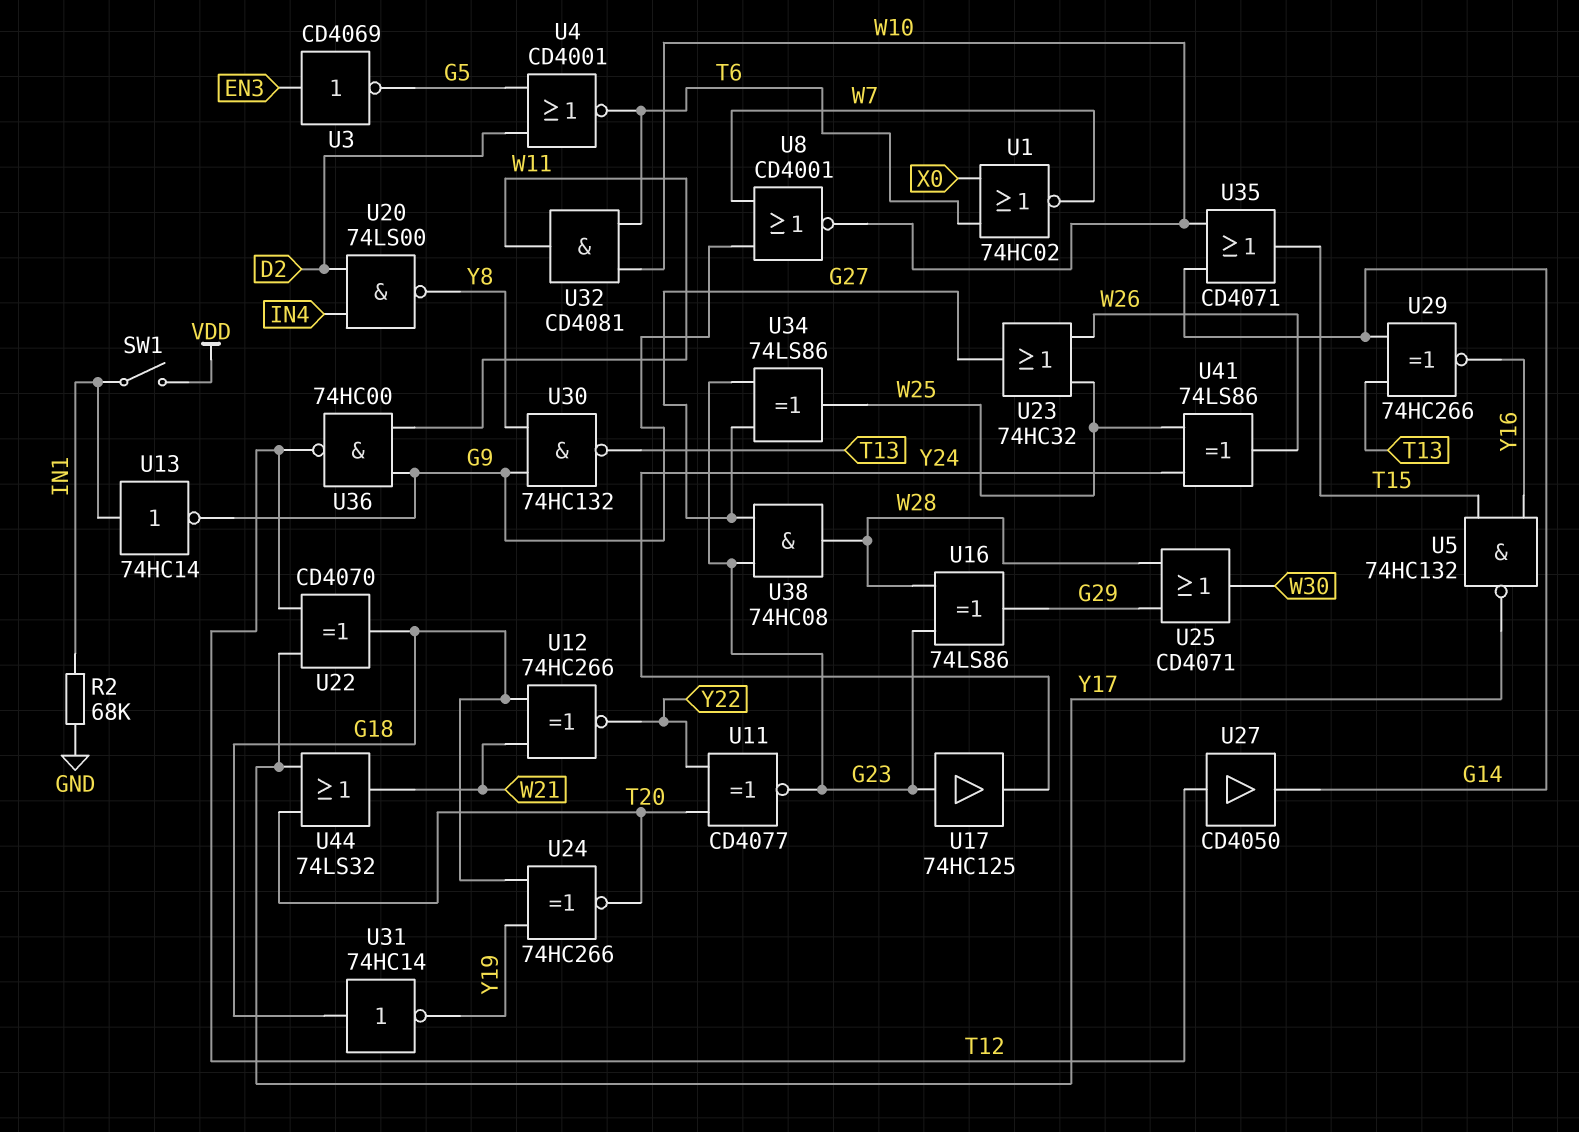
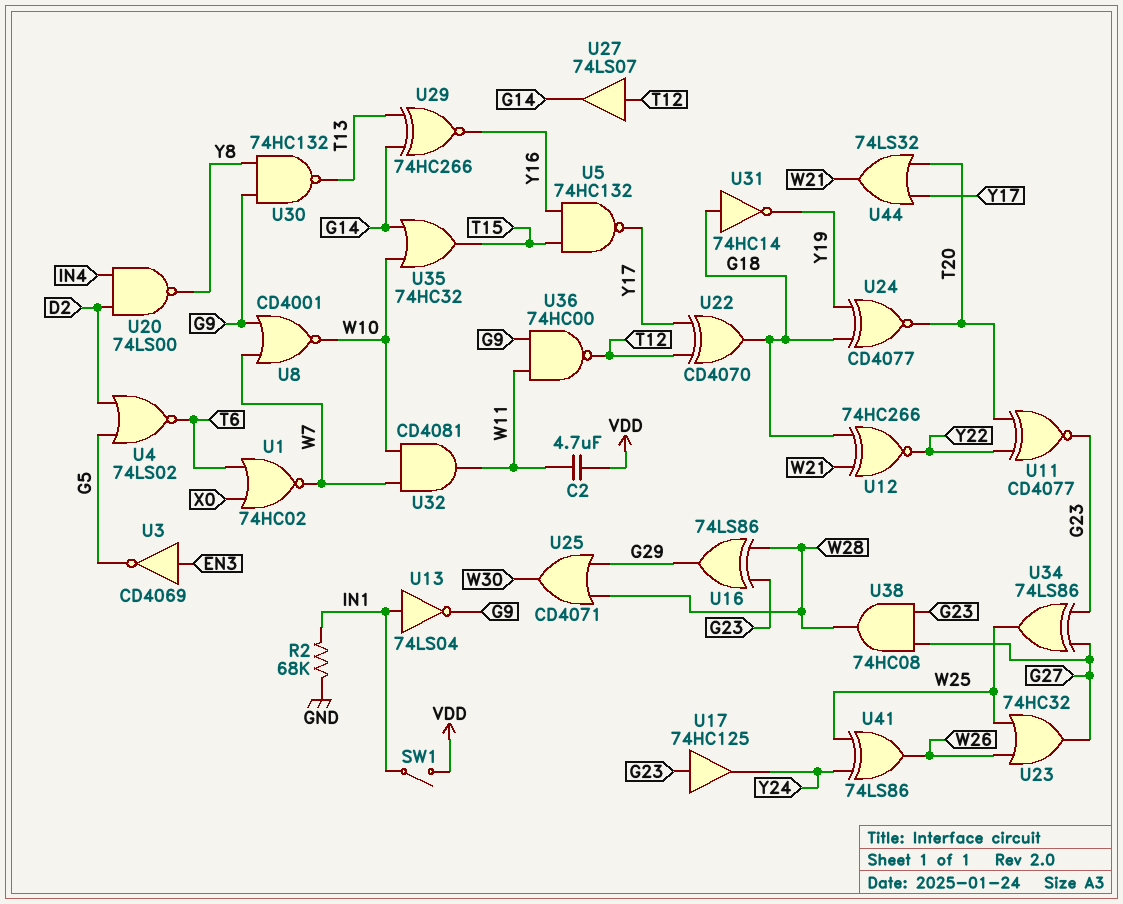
C2: none -> 4.7uF (VDD, W11)
U4: NOR CD4001 (in D2, in G5, out T6) -> NOR 74LS02 (in D2, in G5, out T6)
U13: NOT 74HC14 (in IN1, out G9) -> NOT 74LS04 (in IN1, out G9)
U24: XNOR 74HC266 (in G18, in Y19, out T20) -> XNOR CD4077 (in G18, in Y19, out T20)
U27: buffer CD4050 (in T12, out G14) -> buffer 74LS07 (in T12, out G14)
U32: AND CD4081 (in T6, in W10, out W11) -> AND CD4081 (in W7, in W10, out W11)
U35: OR CD4071 (in G14, in W10, out T15) -> OR 74HC32 (in G14, in W10, out T15)

